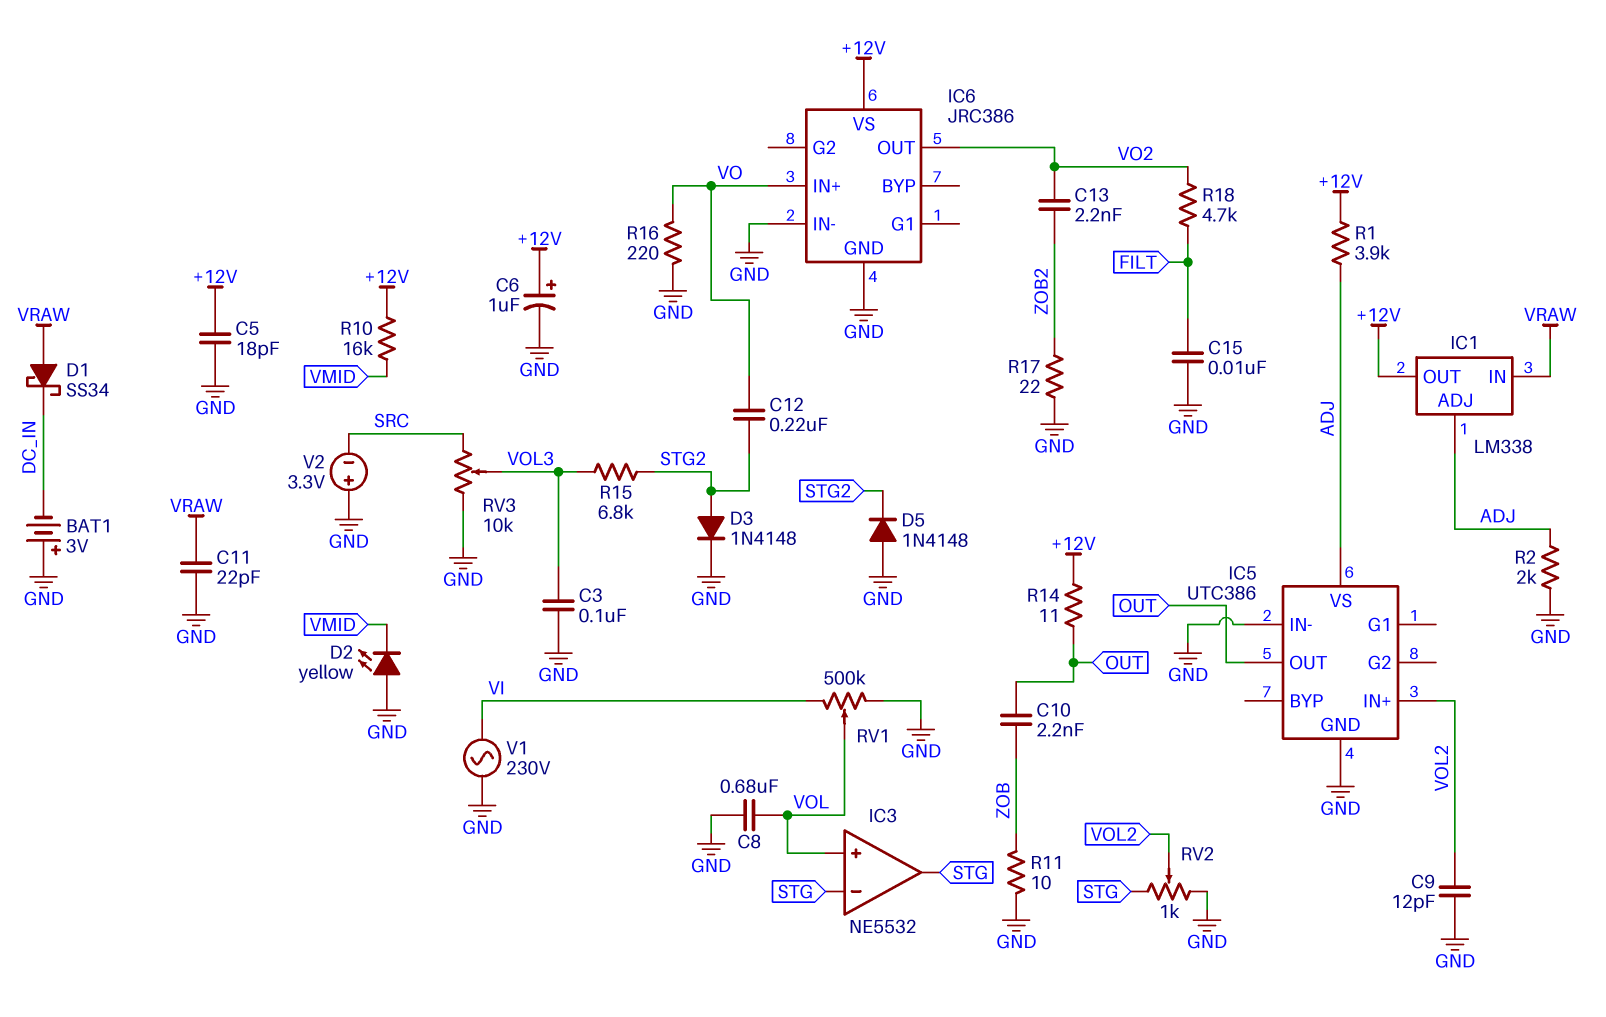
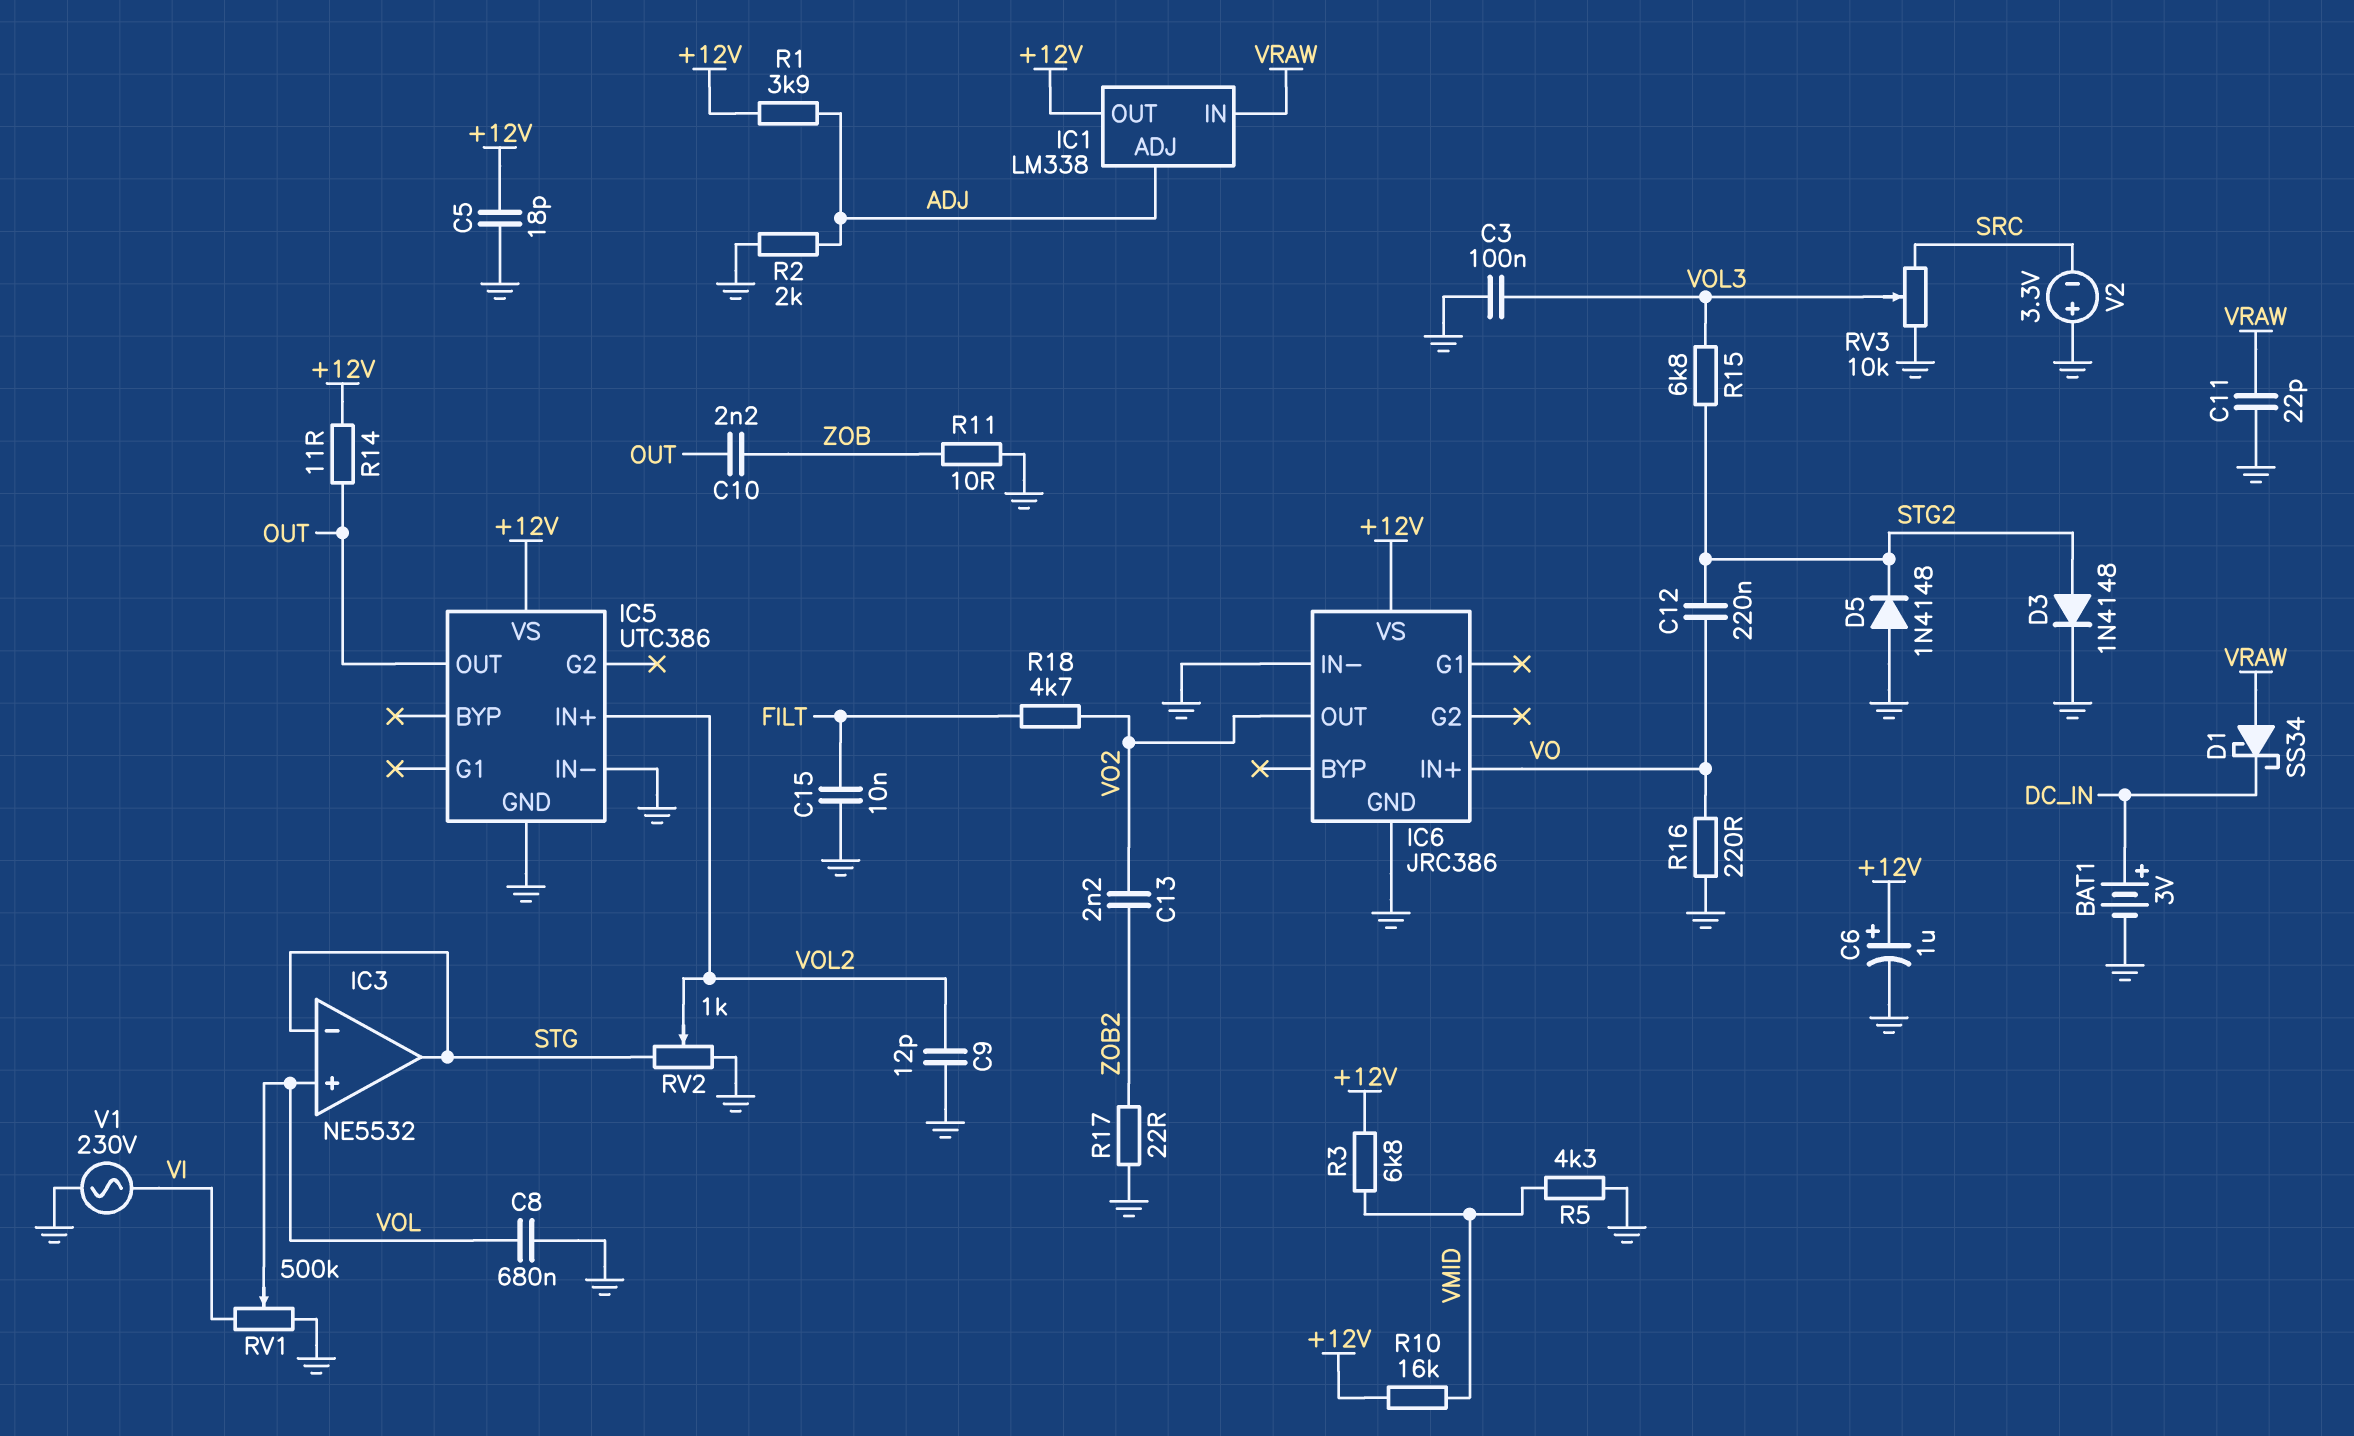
BAT1: 3V (plus GND, minus DC_IN) -> 3V (plus DC_IN, minus GND)
D2: LED yellow (A GND, K VMID) -> none
IC5 pin VS: ADJ -> +12V
R3: none -> 6.8k (+12V, VMID)
R5: none -> 4.3k (GND, VMID)

